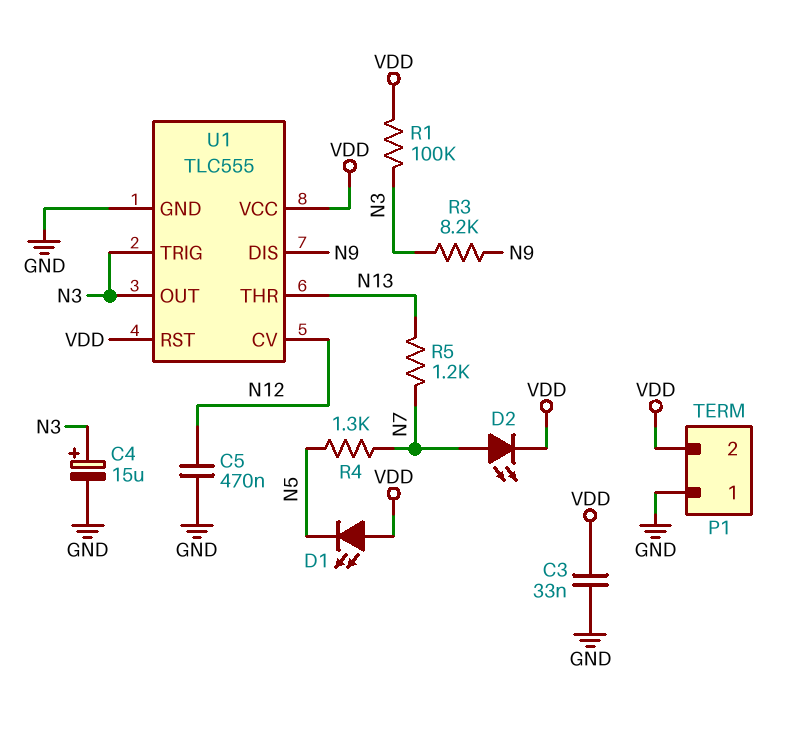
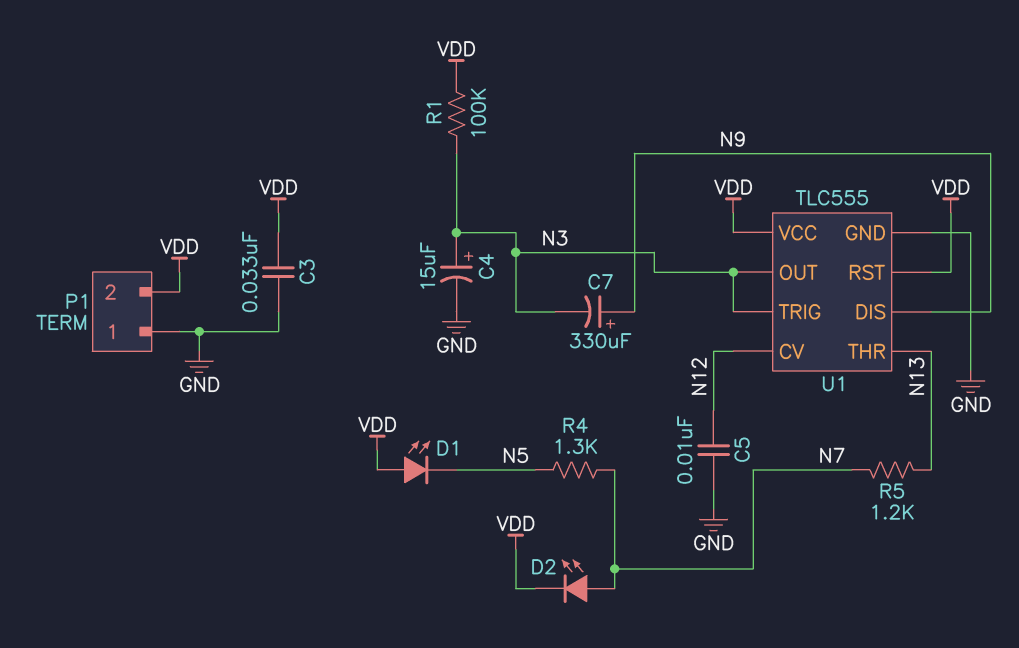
C5: 470nF (GND, N12) -> 10nF (GND, N12)
C7: none -> 330uF (plus N9, minus N3)
R3: 8.2k (N3, N9) -> none

